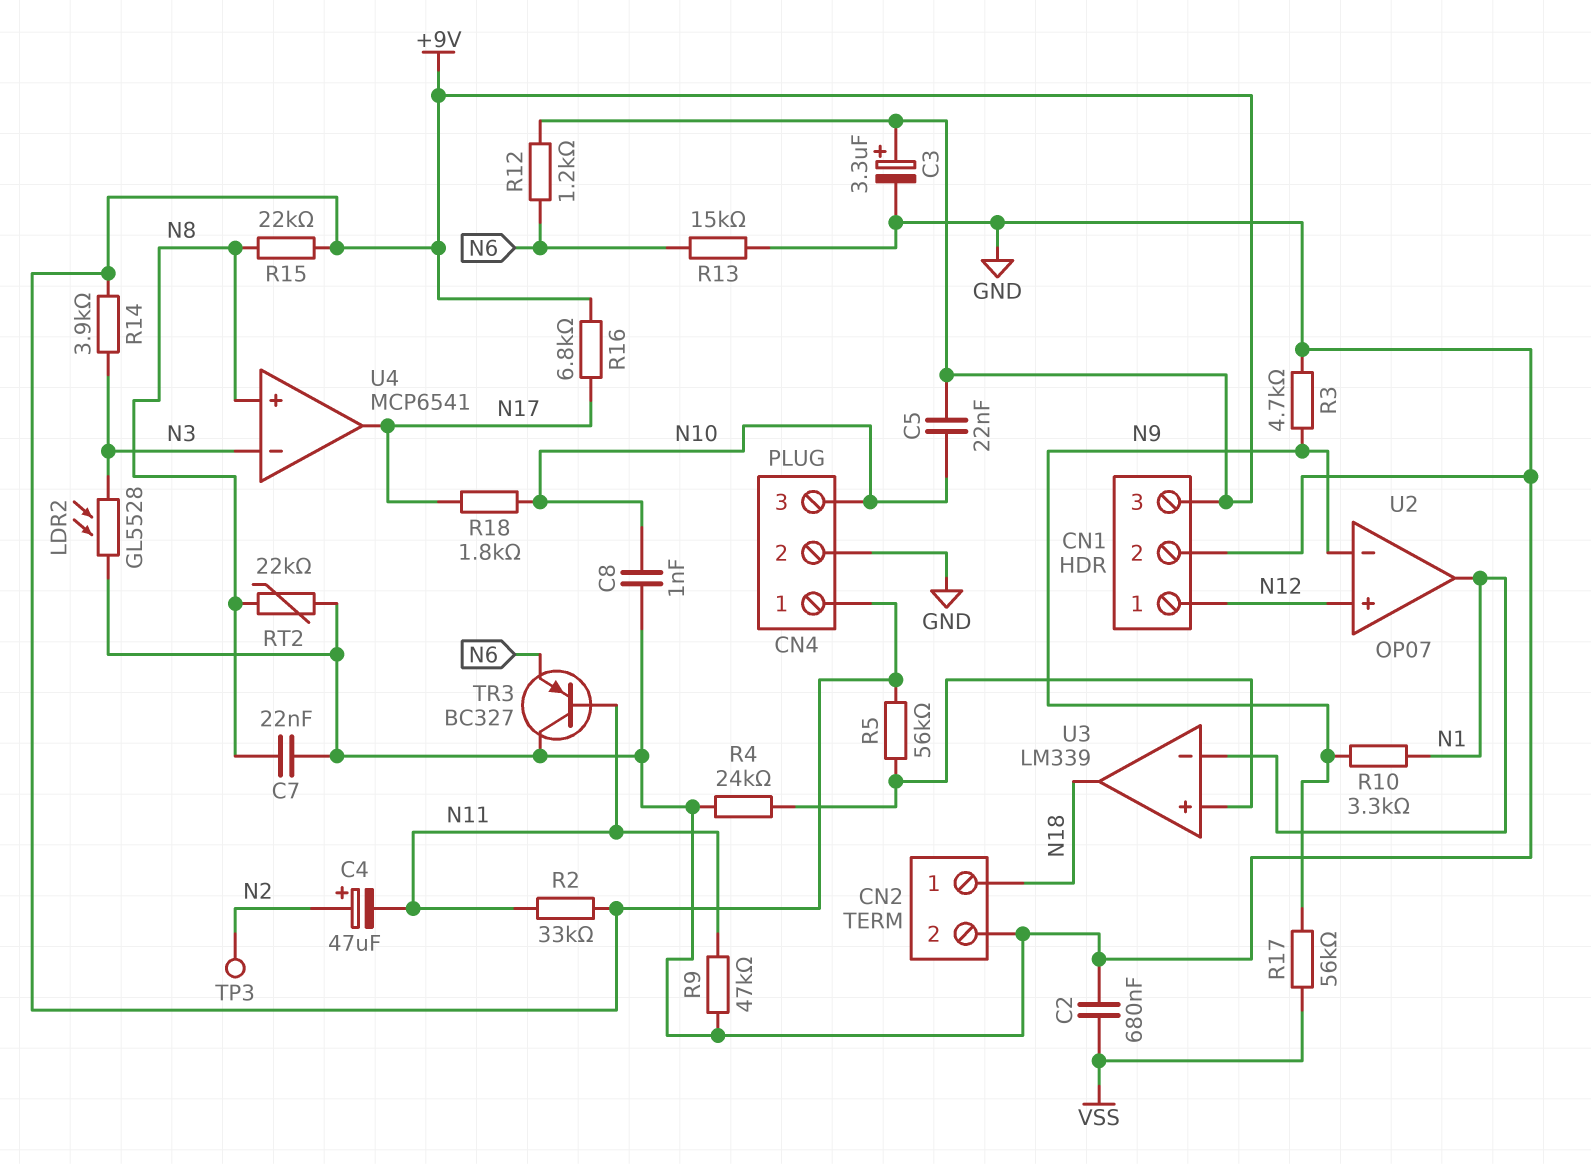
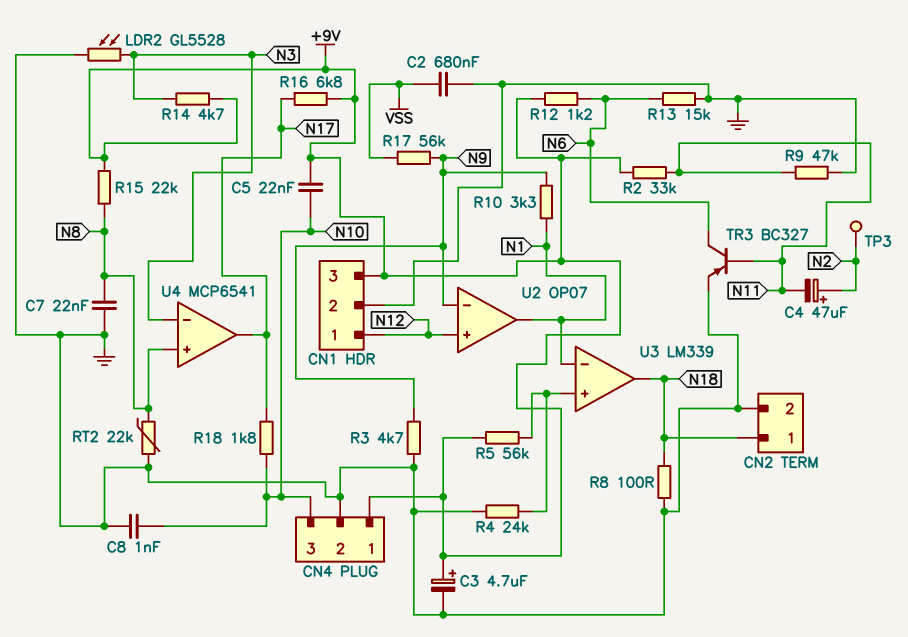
C3: 3.3uF (plus +9V, minus GND) -> 4.7uF (plus +9V, minus GND)
R8: none -> 100 (GND, N18)
R14: 3.9k (+9V, N3) -> 4.7k (+9V, N3)
TR3: PNP BC327 (B N11, C GND, E N6) -> PNP BC327 (B N11, C N6, E GND)

